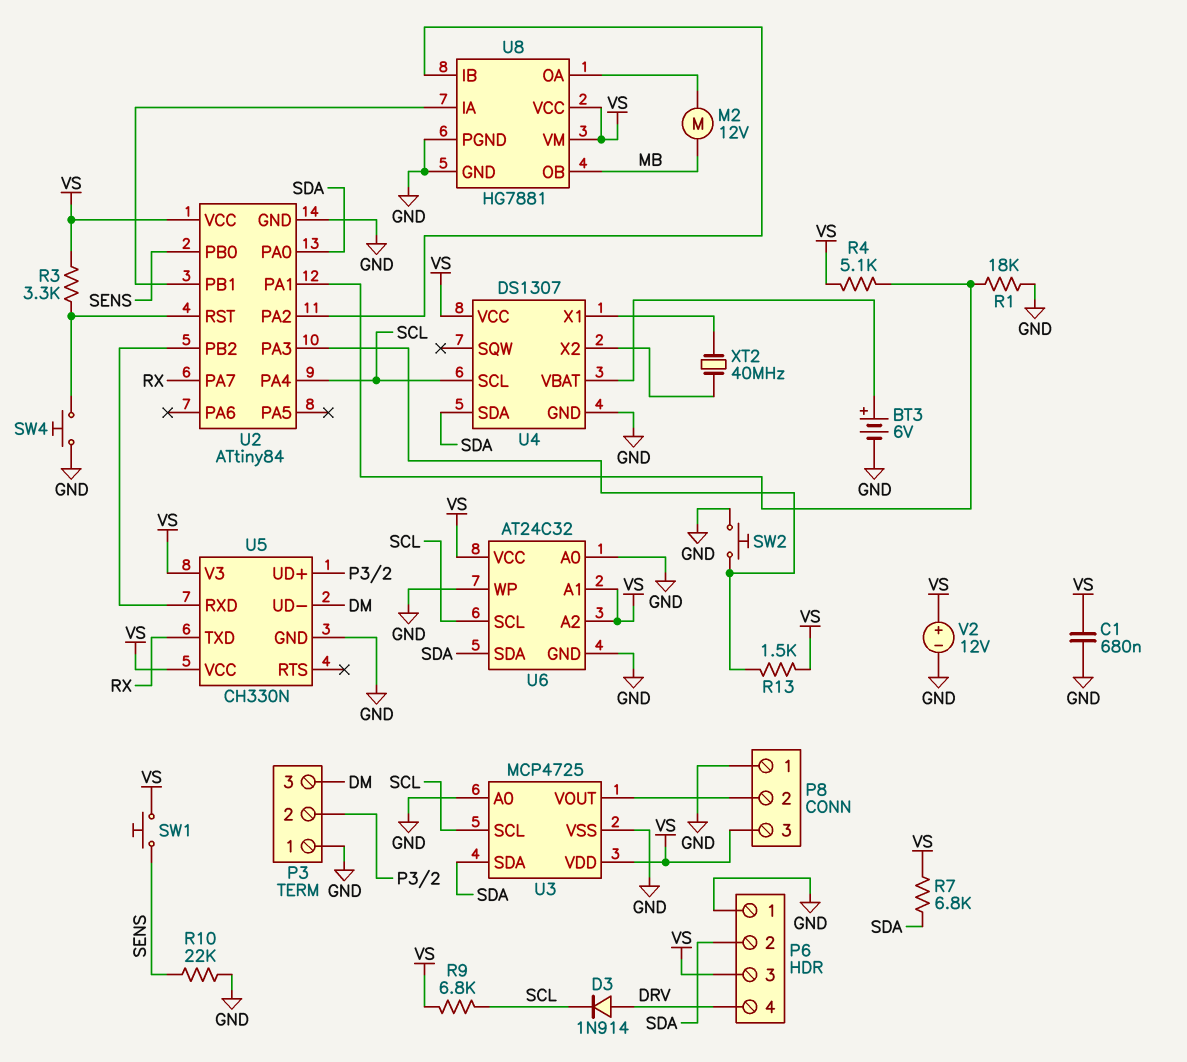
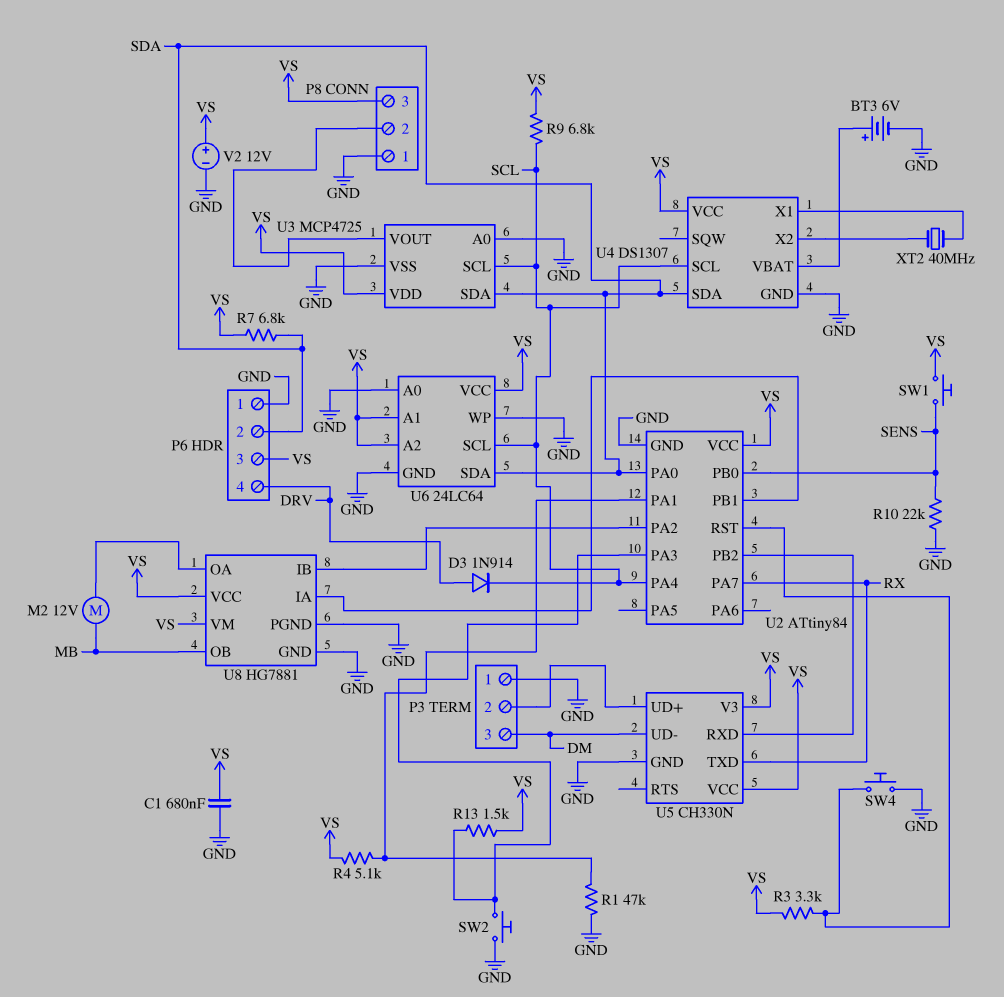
R1: 18k (GND, U2/PA1) -> 47k (GND, U2/PA1)
U6: AT24C32 -> 24LC64

